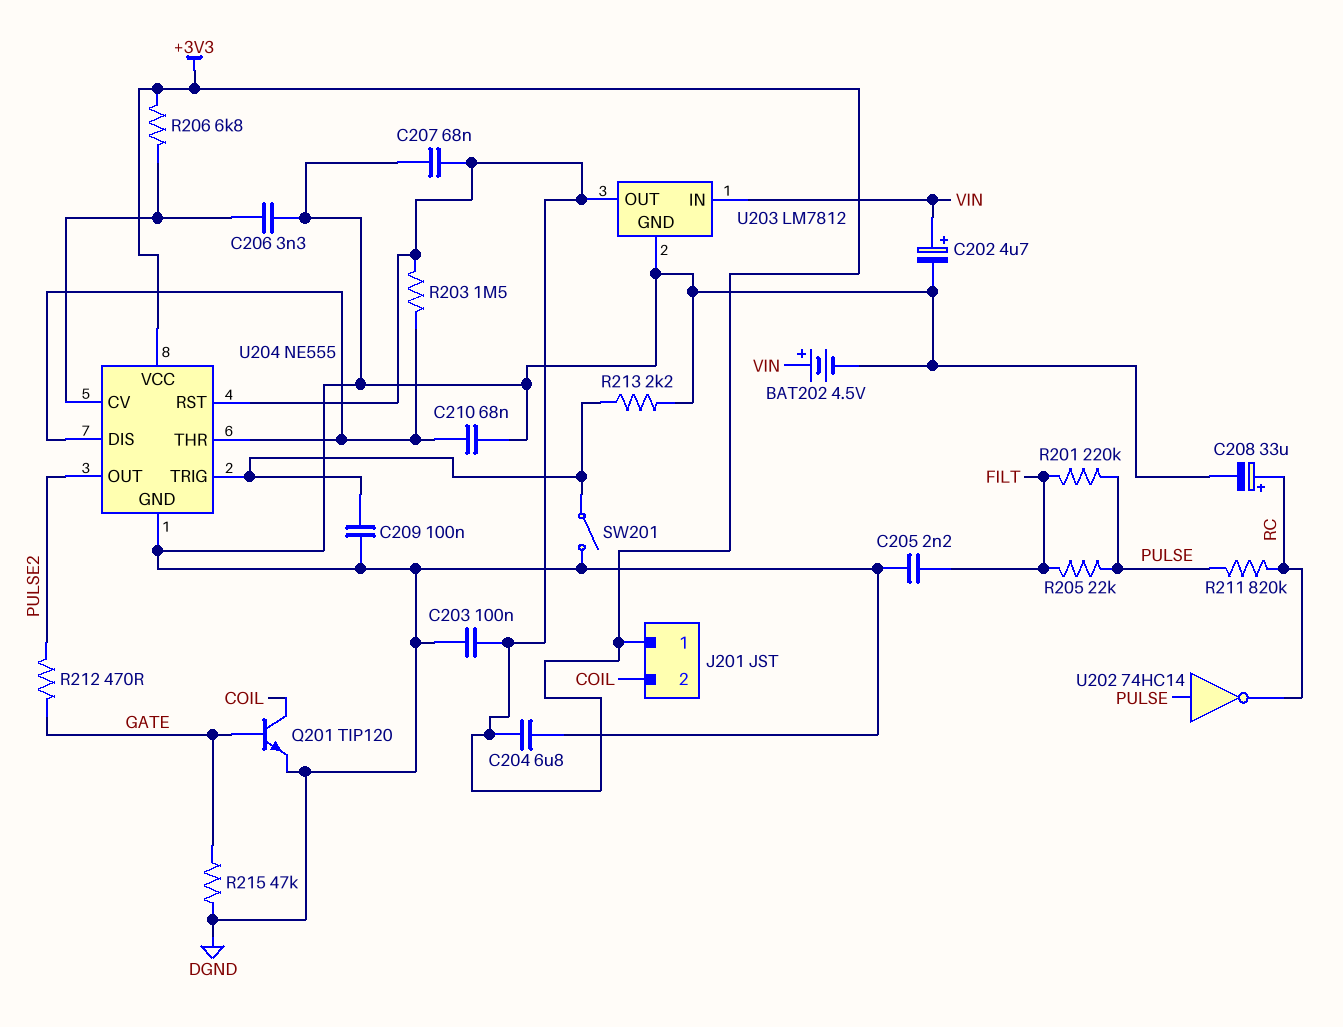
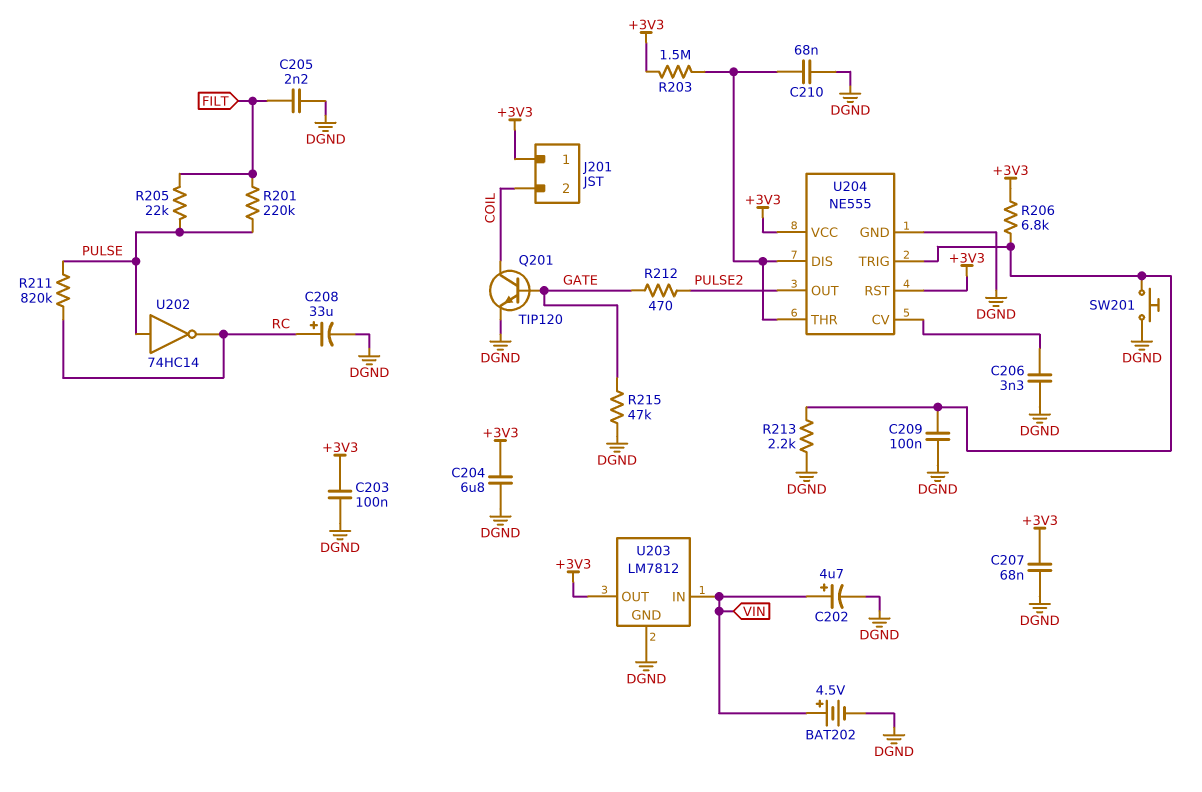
R206: 6.8k (+3V3, U204/CV) -> 6.8k (+3V3, U204/TRIG)
SW201: switch (DGND, U204/TRIG) -> button (DGND, U204/TRIG)

